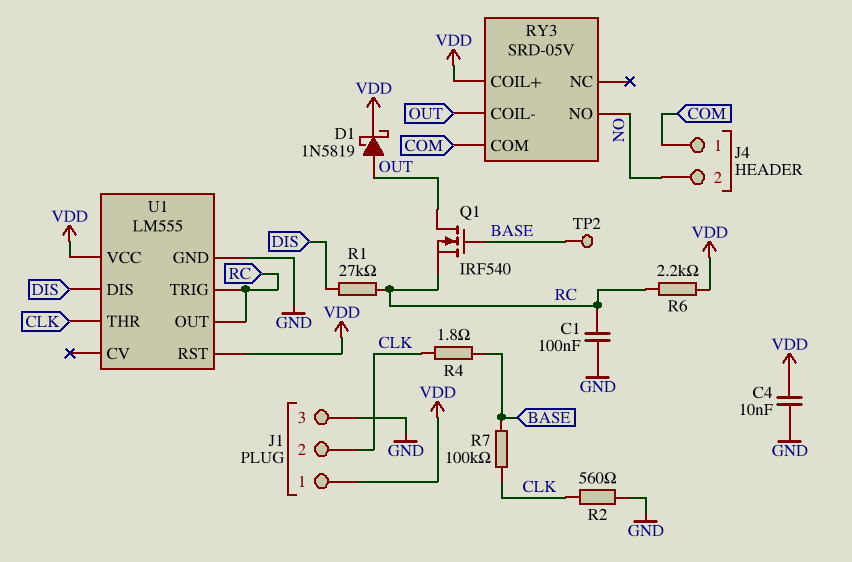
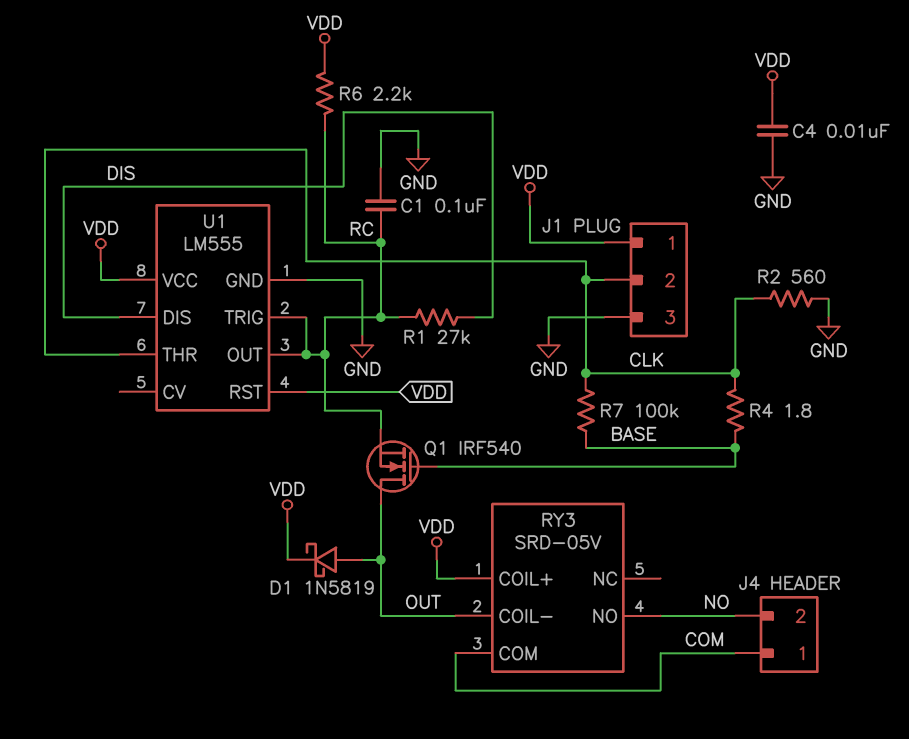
TP2: test point (BASE) -> none

